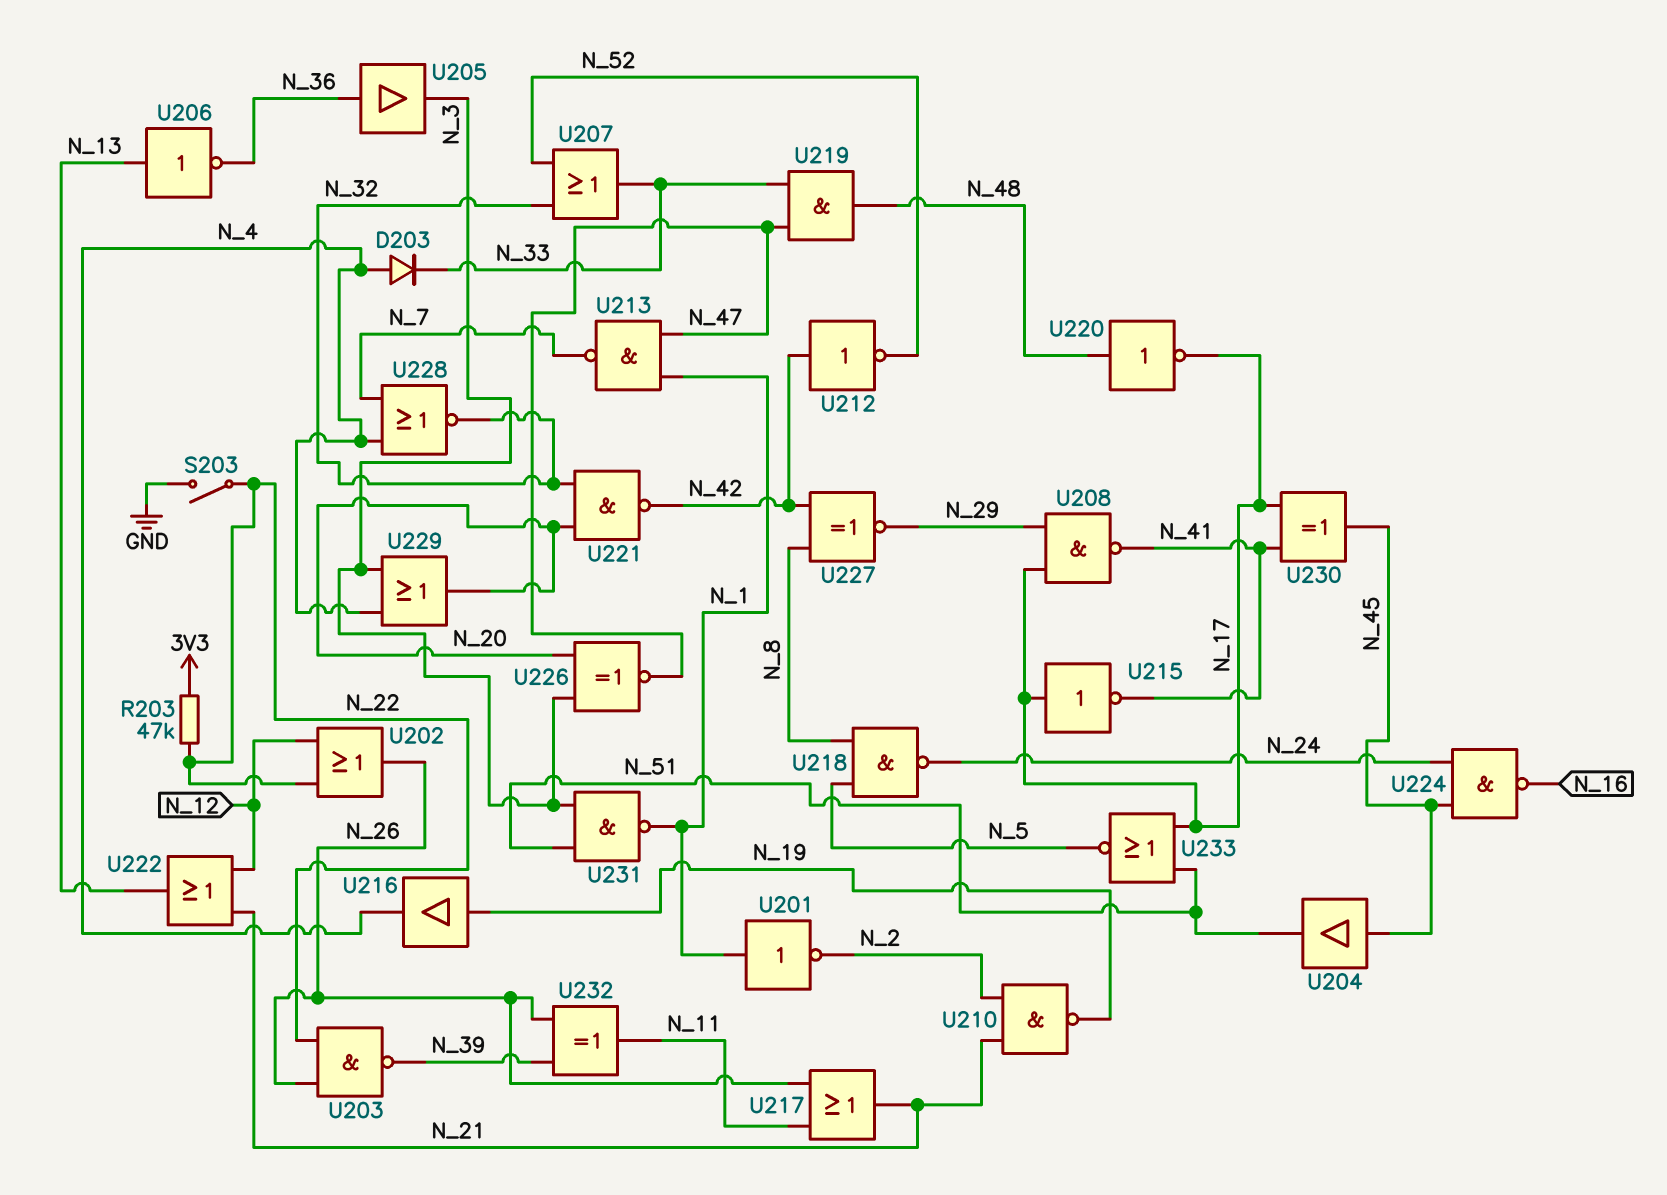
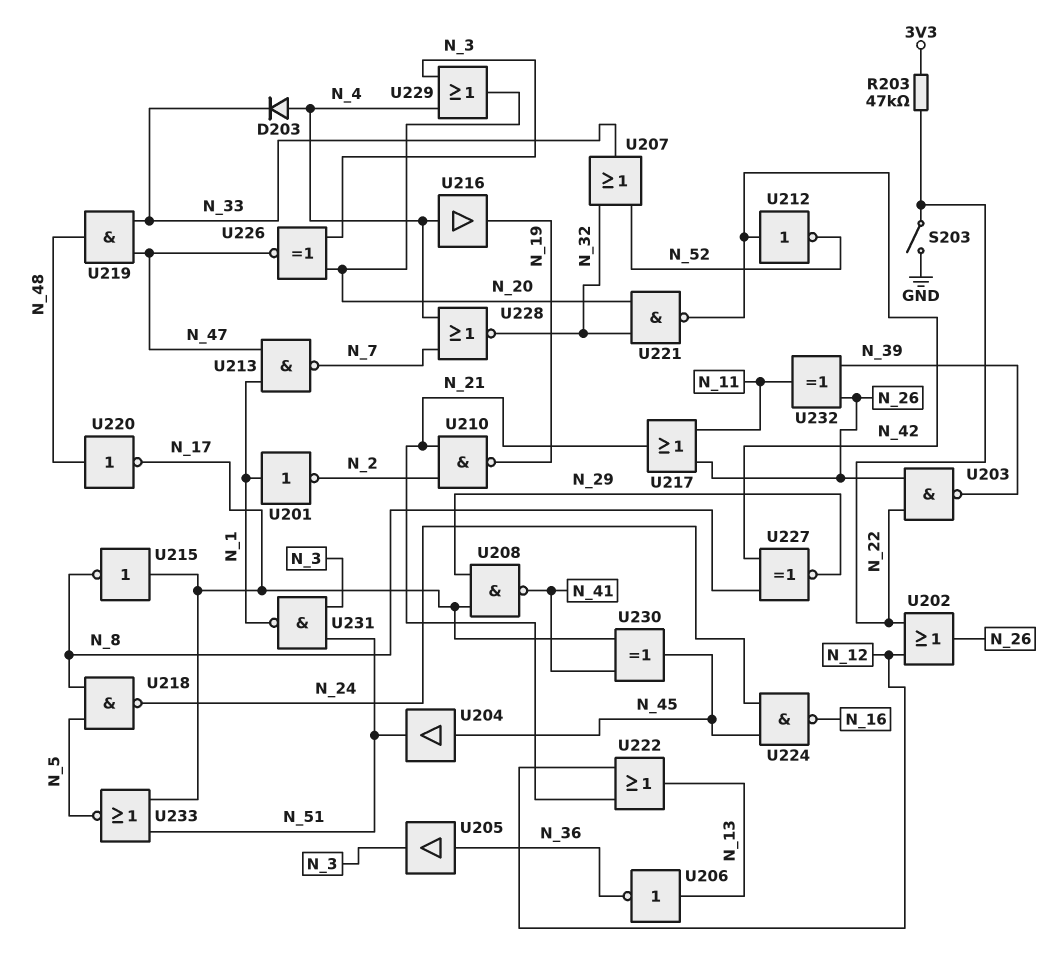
U215: NOT (in N_17, out N_41) -> NOT (in N_17, out N_8)
U216: buffer (in N_19, out N_4) -> buffer (in N_4, out N_19)

